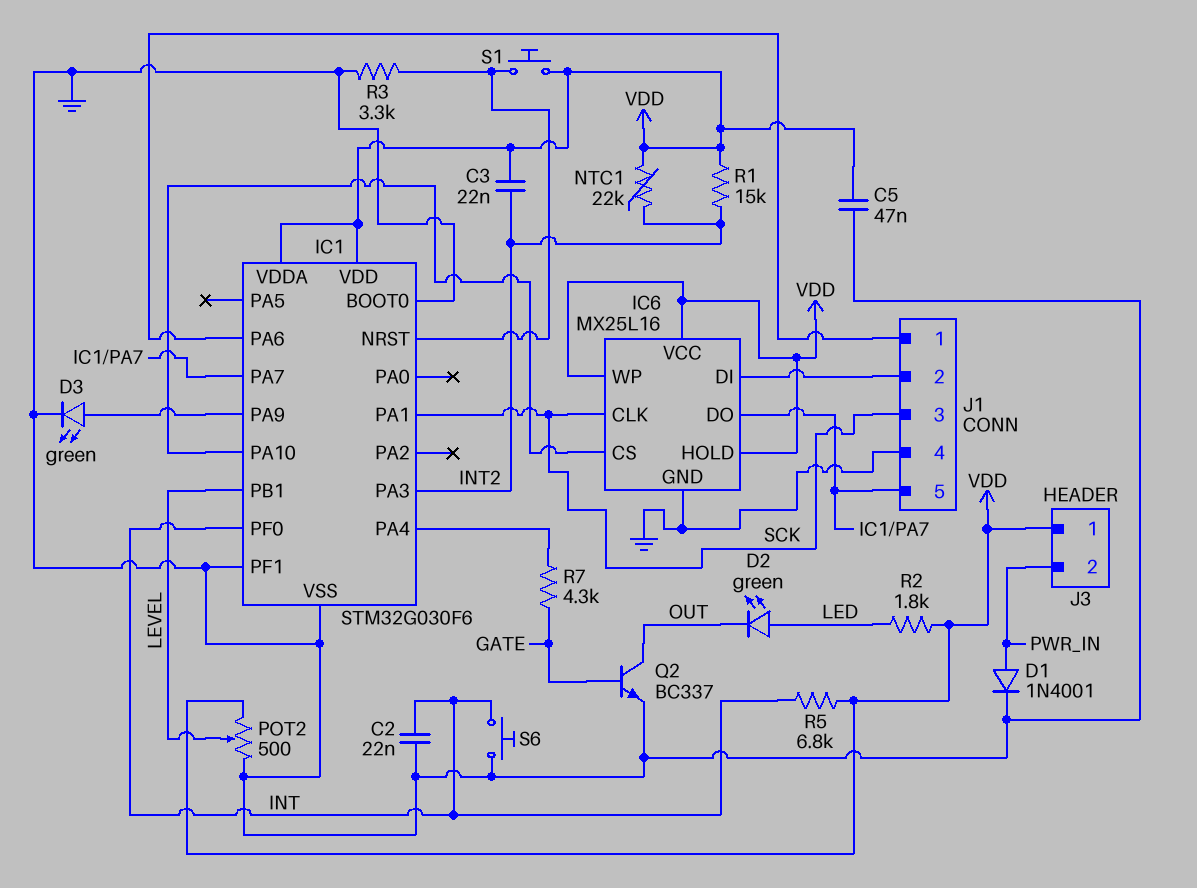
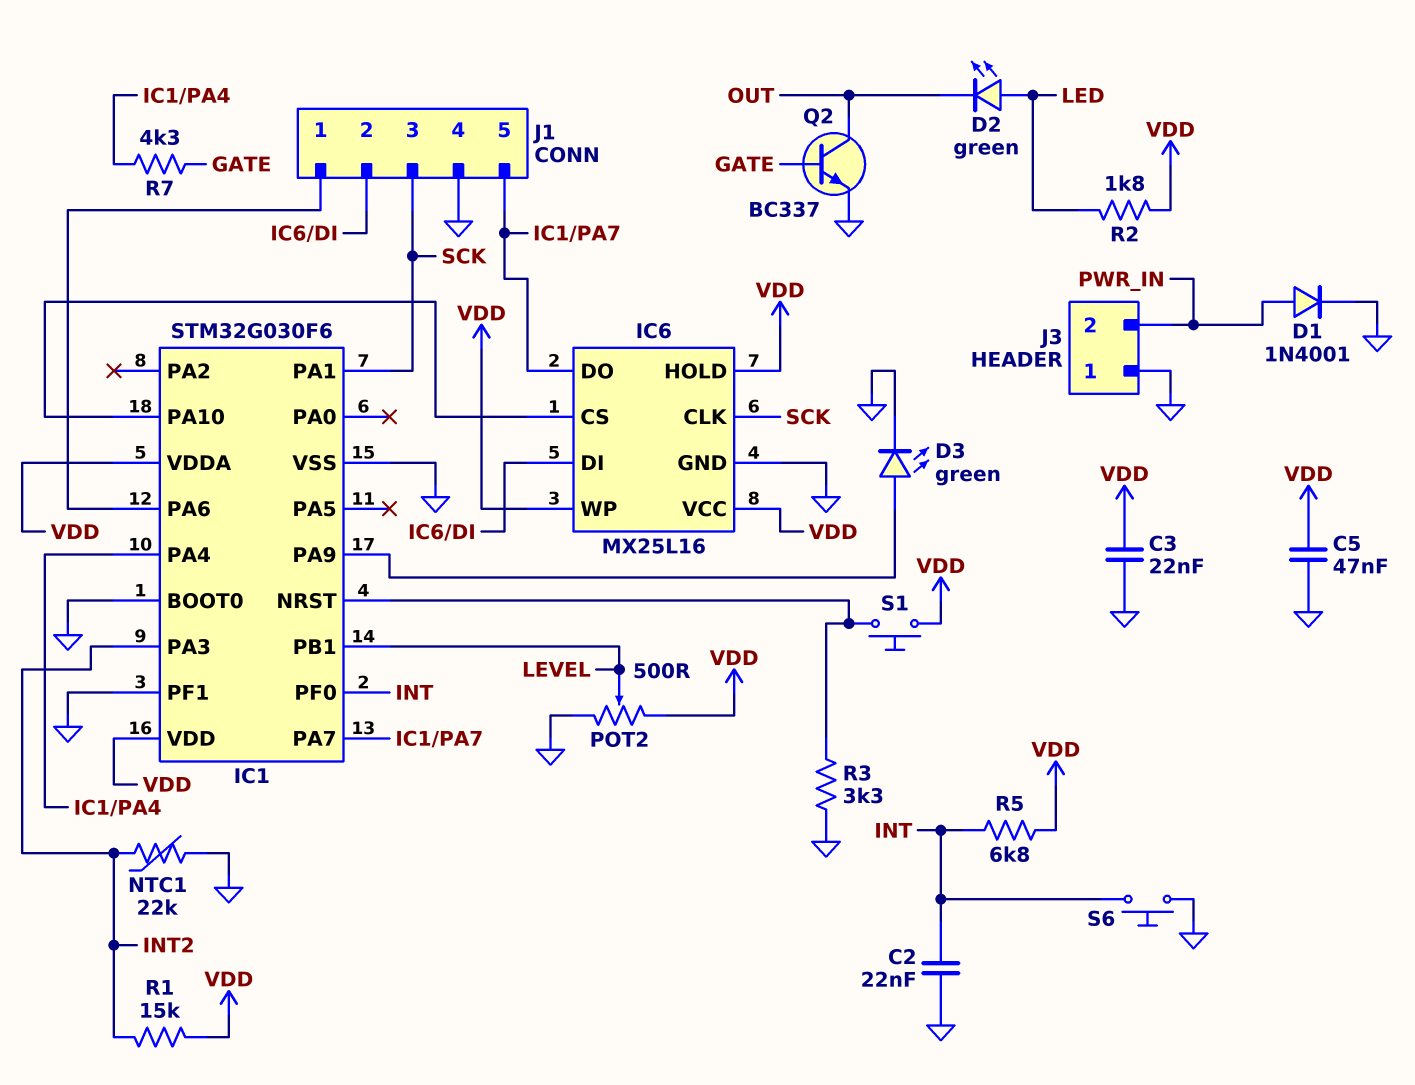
C3: 22nF (INT2, VDD) -> 22nF (GND, VDD)
J3 pin 1: VDD -> GND
NTC1: 22k (INT2, VDD) -> 22k (GND, INT2)

